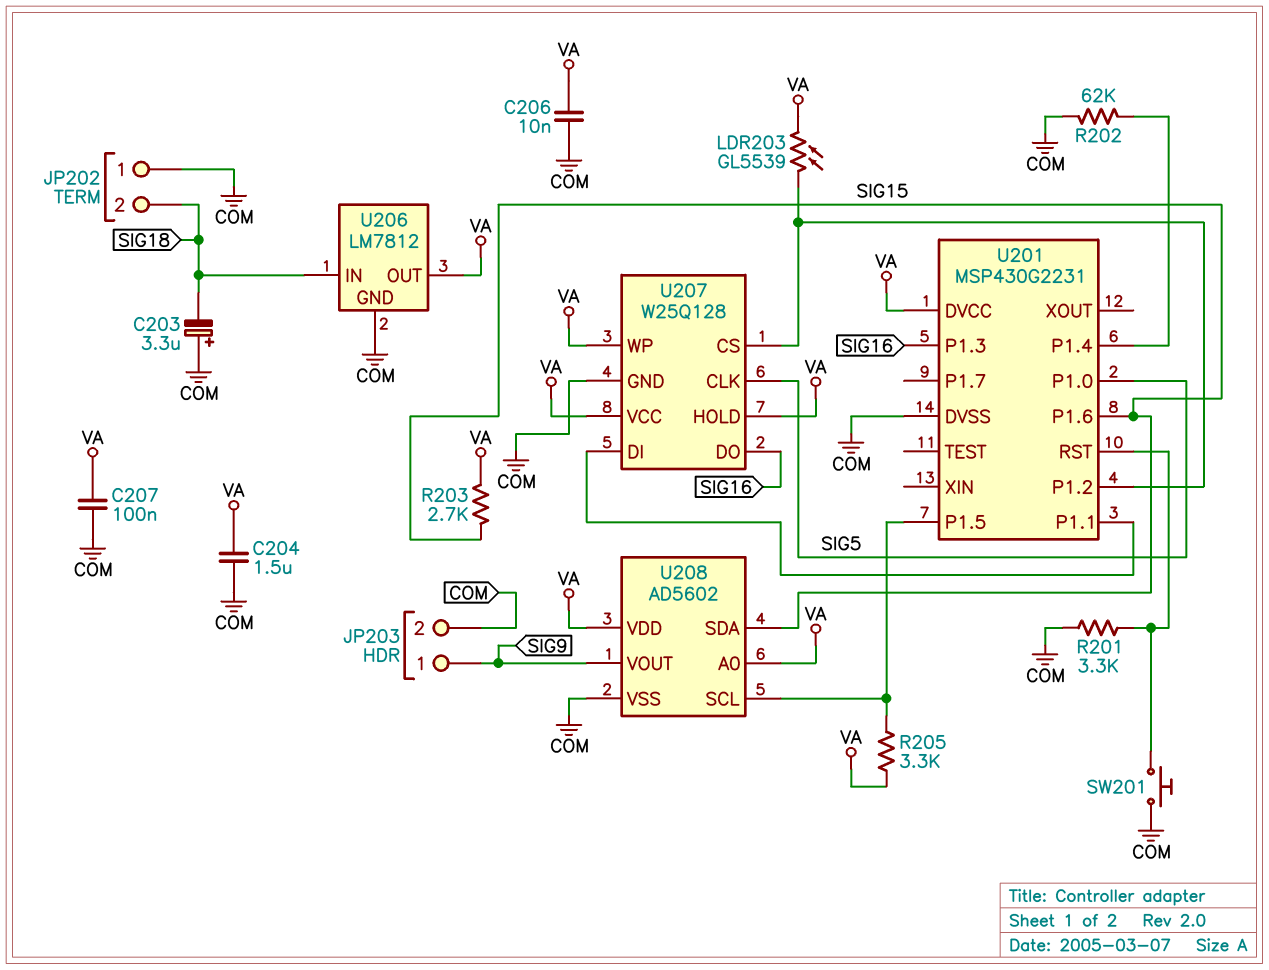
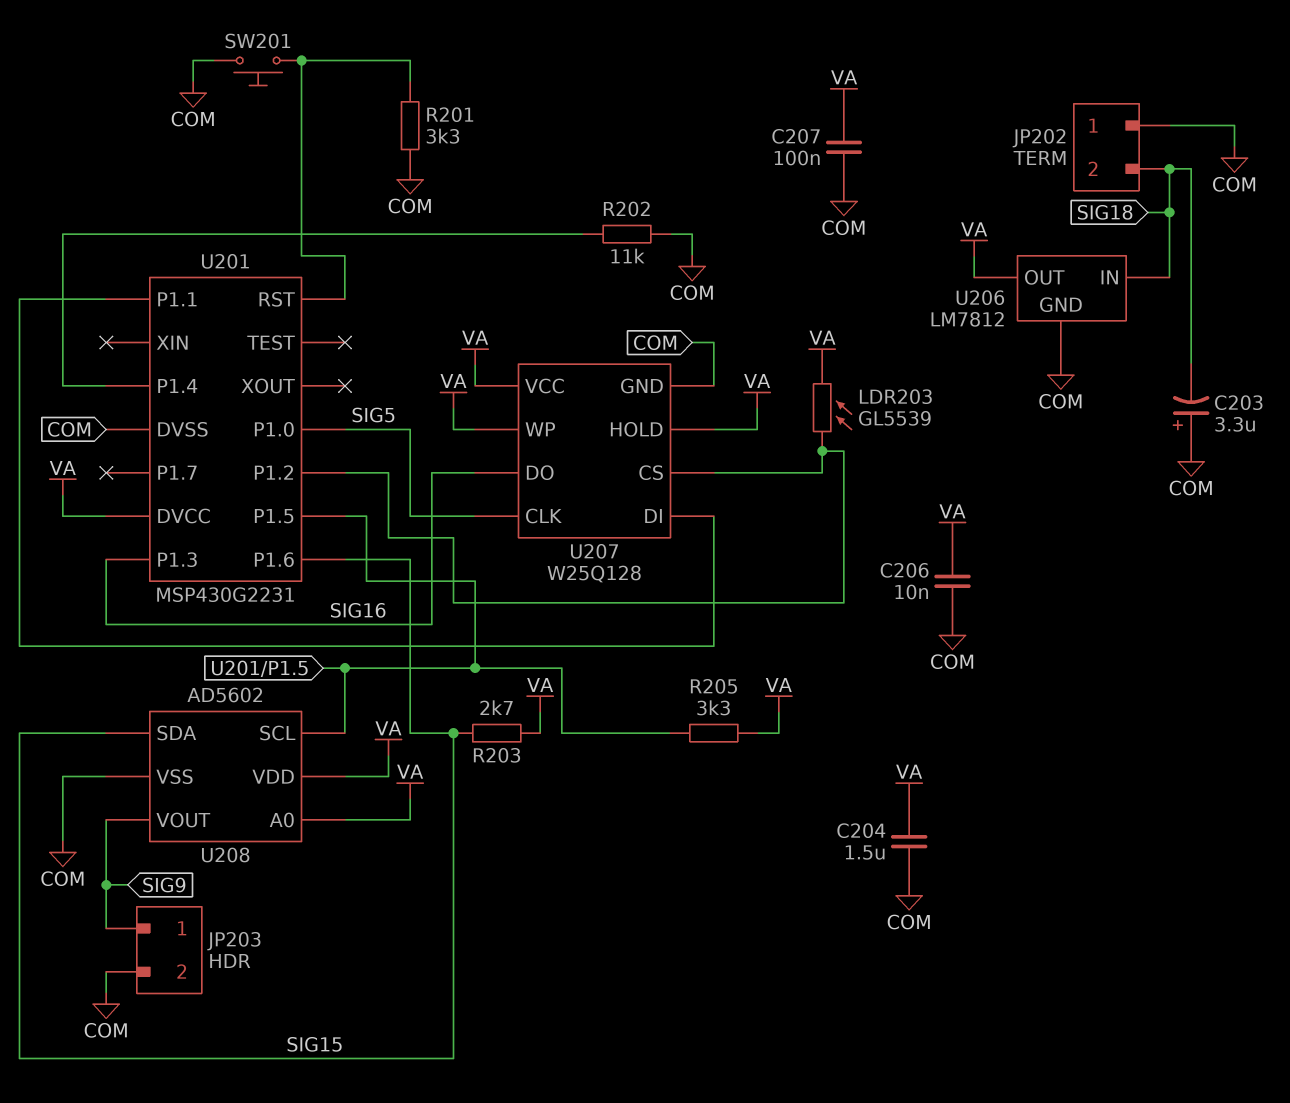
R202: 62k (COM, U201/P1.4) -> 11k (COM, U201/P1.4)

